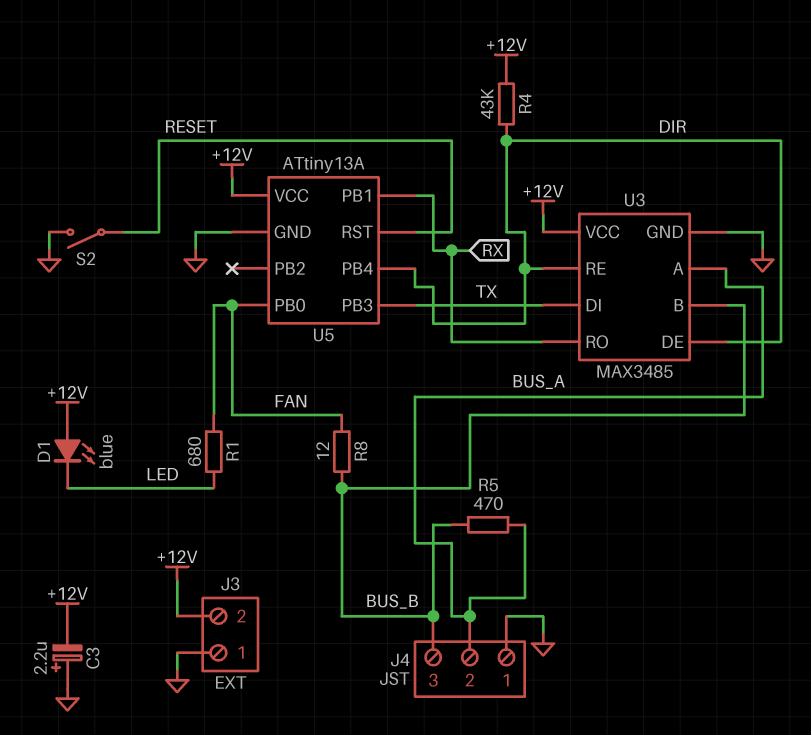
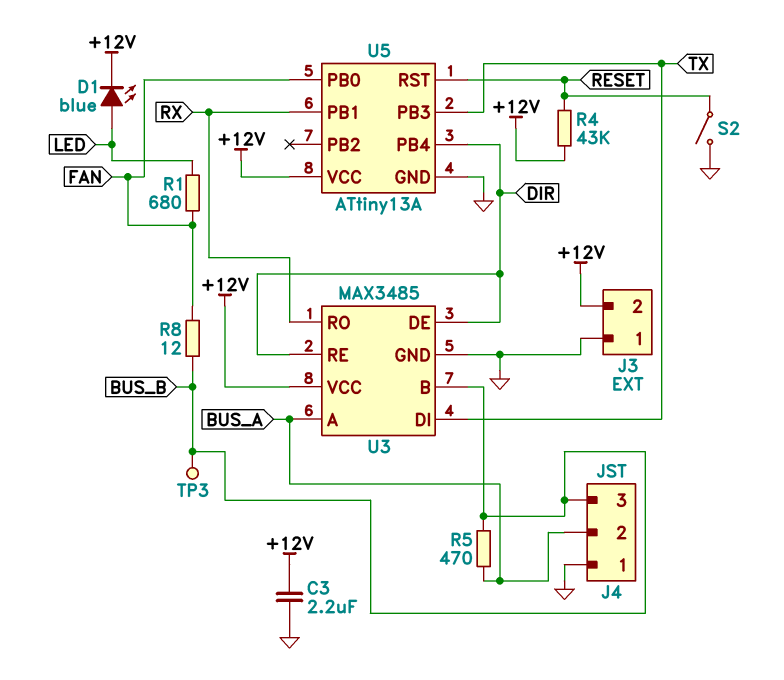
C3: 2.2uF (plus GND, minus +12V) -> 2.2uF (+12V, GND)
D1: LED blue (A +12V, K LED) -> LED blue (A LED, K +12V)
R4: 43k (+12V, DIR) -> 43k (+12V, RESET)
TP3: none -> test point (BUS_B)

